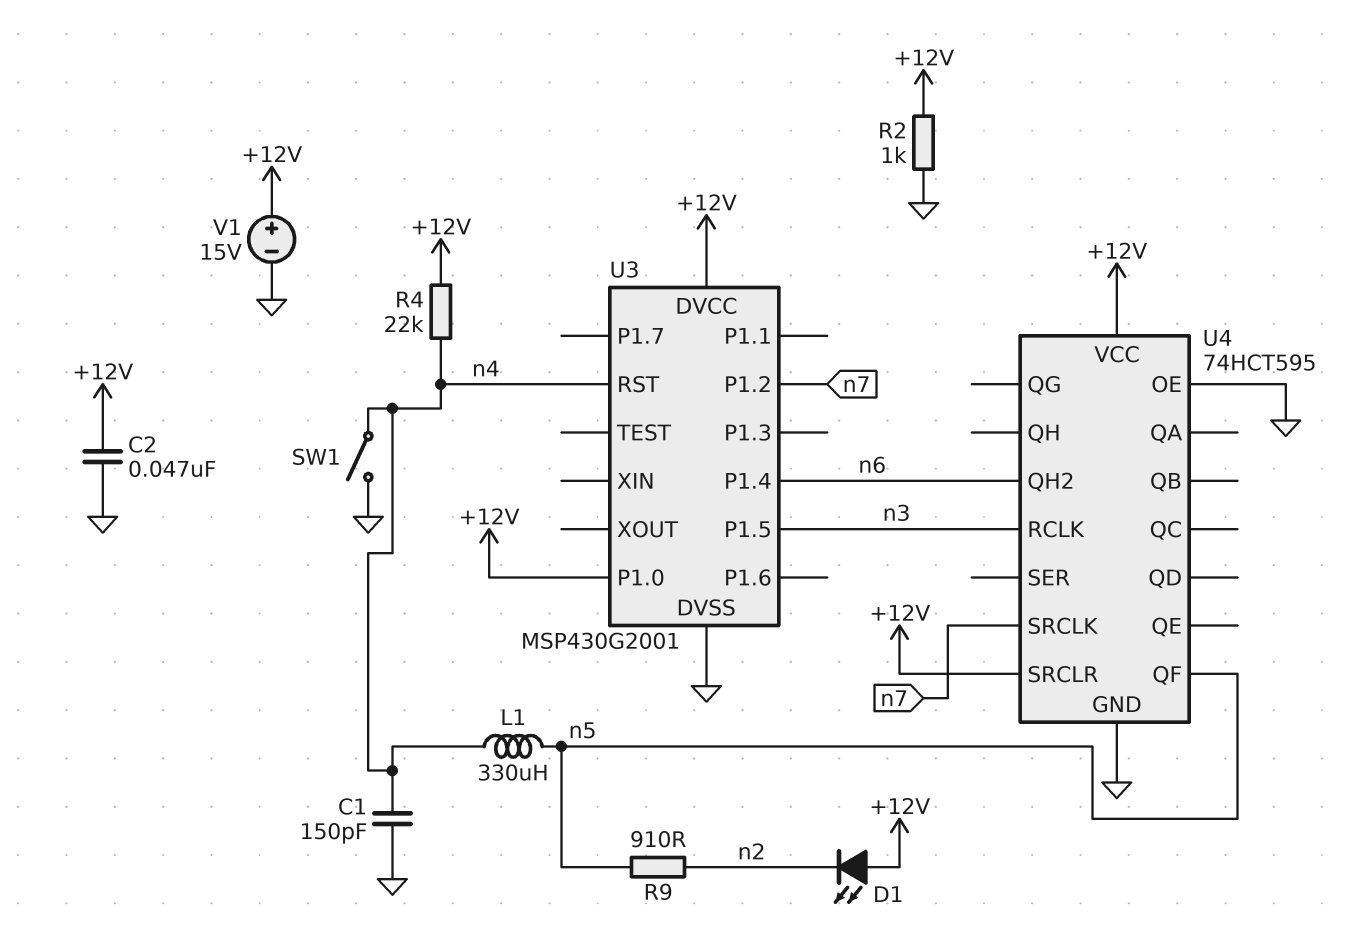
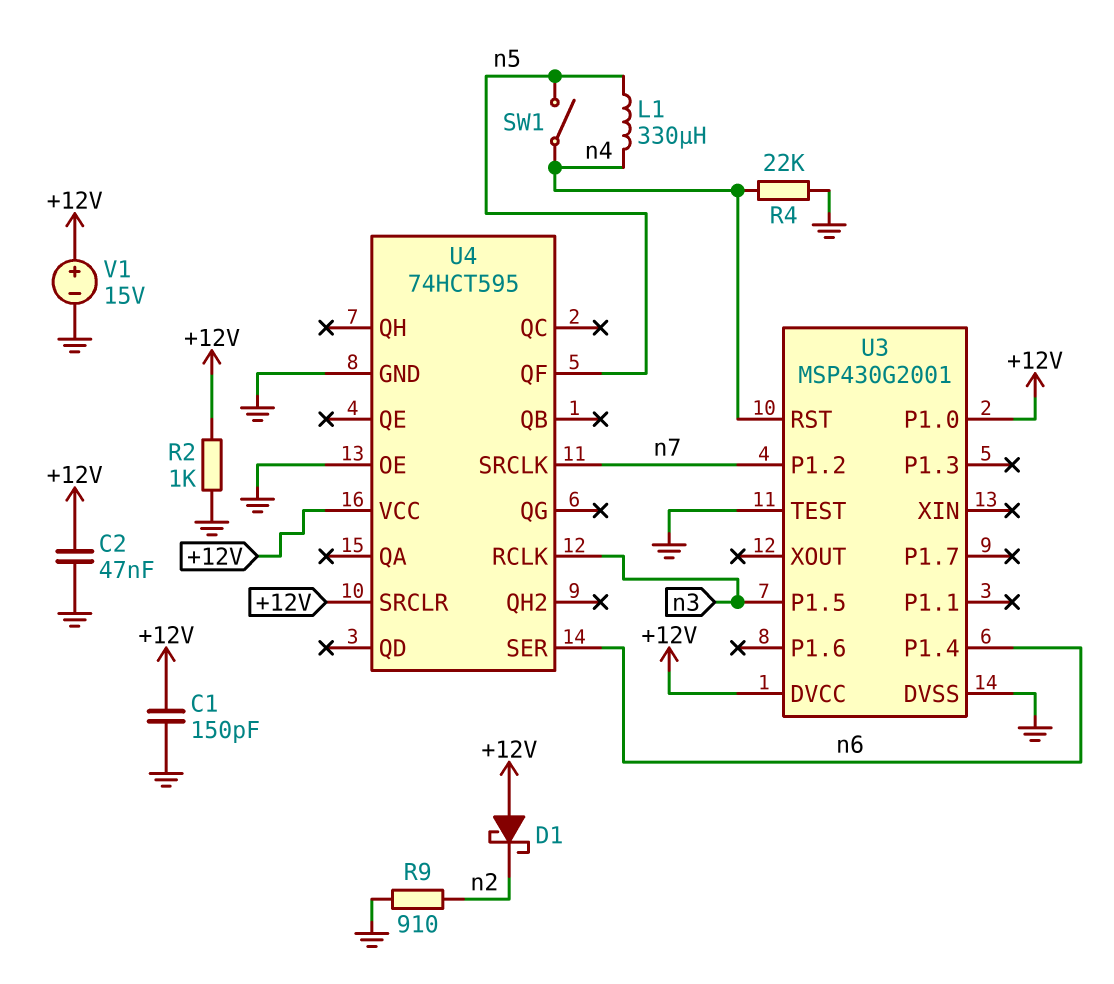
C1: 150pF (GND, n4) -> 150pF (+12V, GND)
D1: LED (A +12V, K n2) -> schottky (A +12V, K n2)
R4: 22k (+12V, n4) -> 22k (GND, n4)
R9: 910 (n2, n5) -> 910 (GND, n2)
SW1: switch (GND, n4) -> switch (n4, n5)
U3 pin TEST: none -> GND
U4 pin QH2: n6 -> none
U4 pin SER: none -> n6

